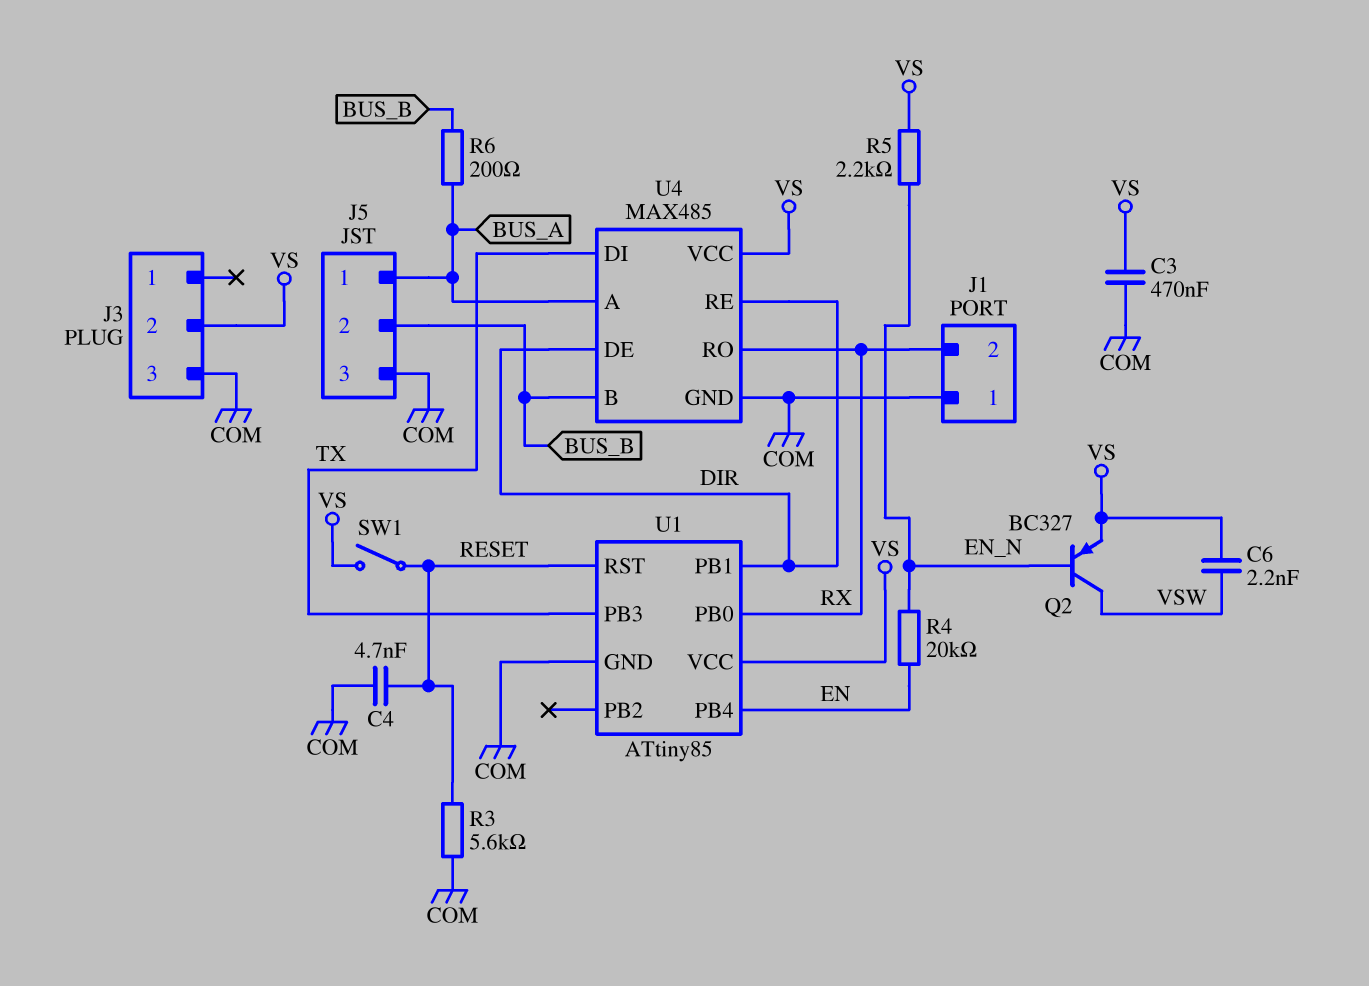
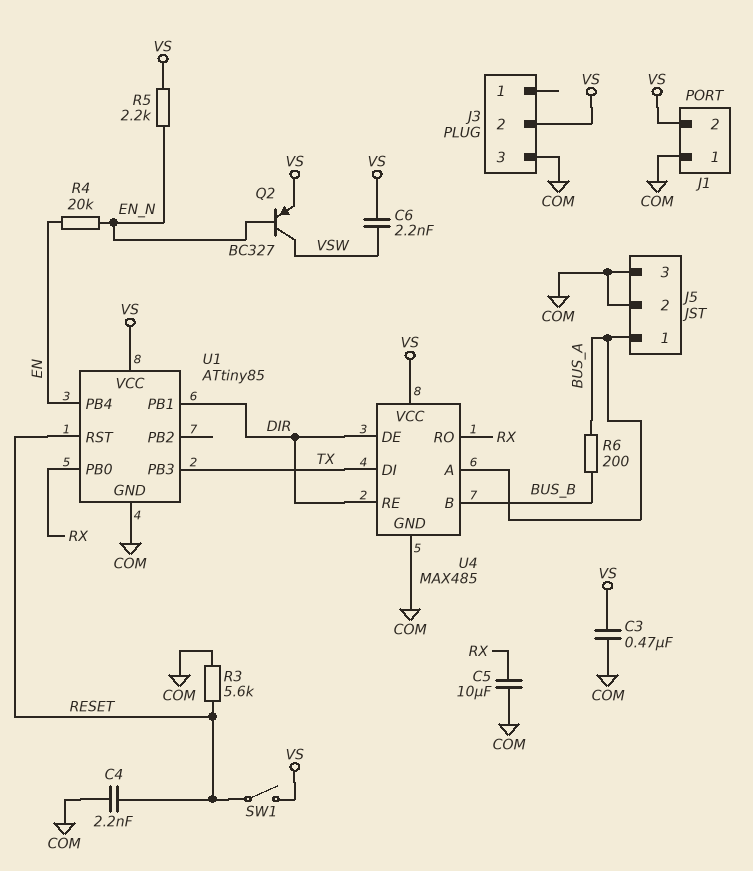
C4: 4.7nF (COM, RESET) -> 2.2nF (COM, RESET)
C5: none -> 10uF (COM, RX)
J1 pin 2: RX -> VS
J5 pin 2: BUS_B -> COM

